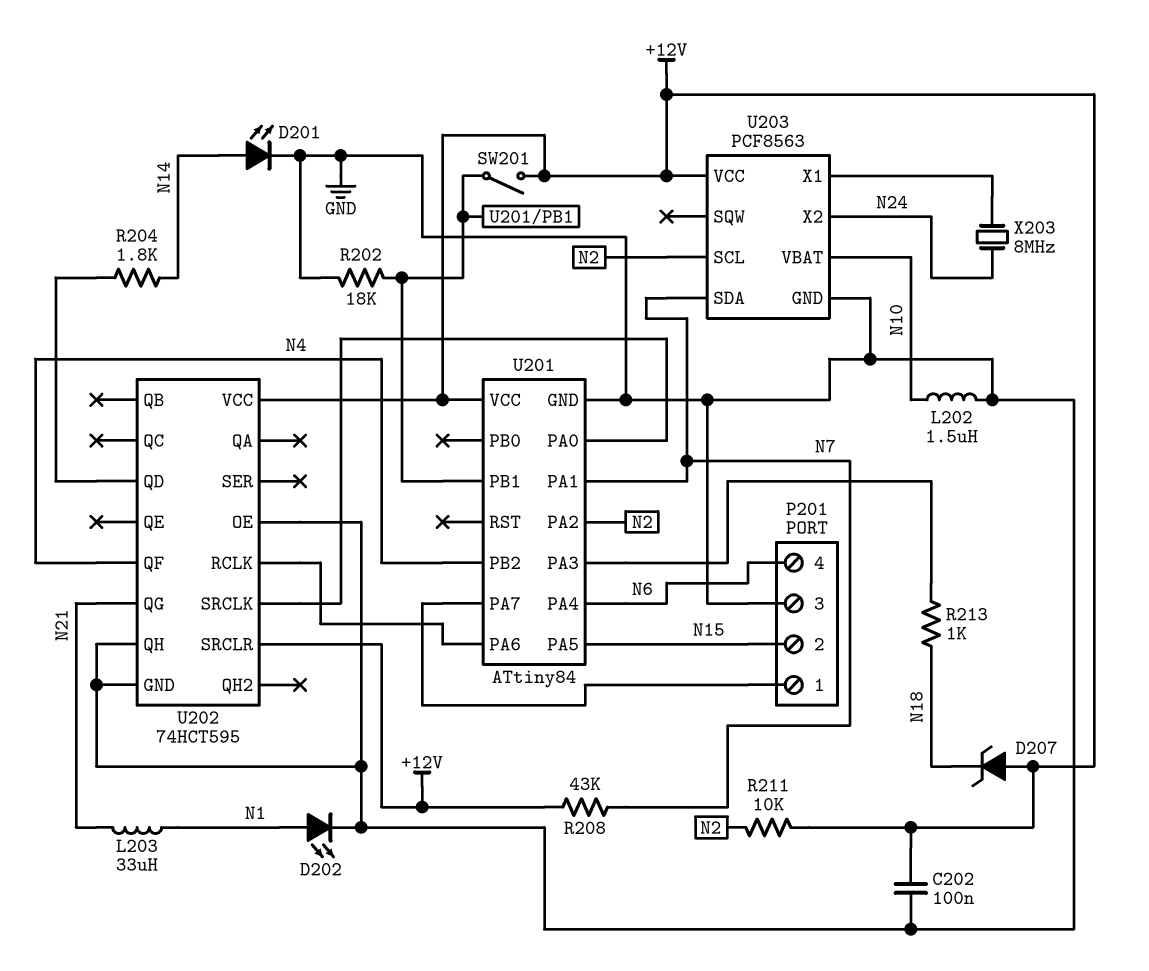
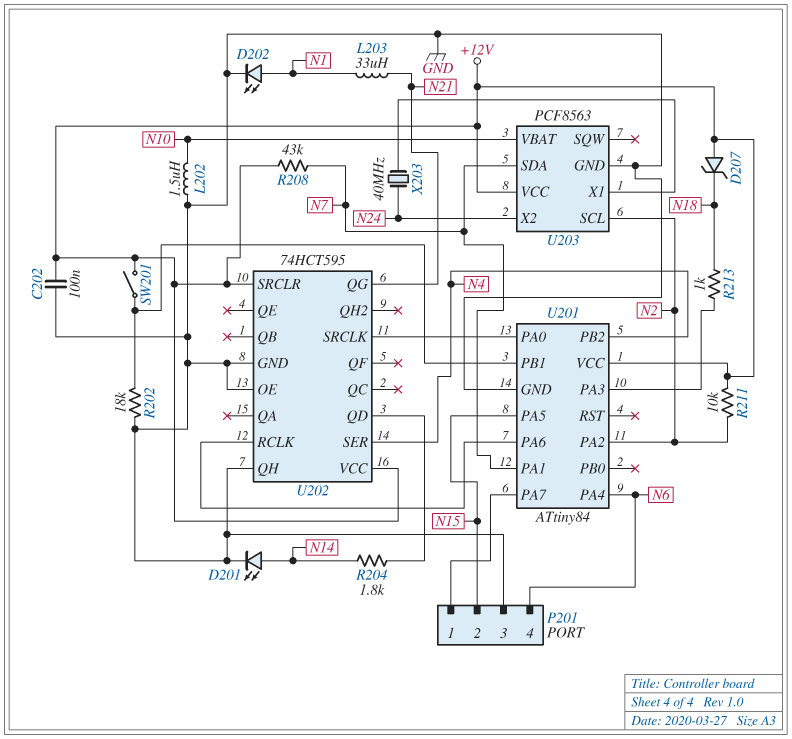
U202 pin QF: N4 -> none
U202 pin SER: none -> N4
X203: 8MHz (N24, U203/X1) -> 40MHz (N24, U203/X1)

